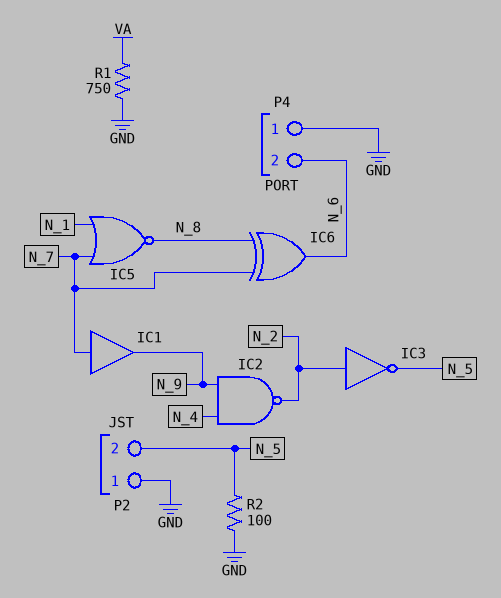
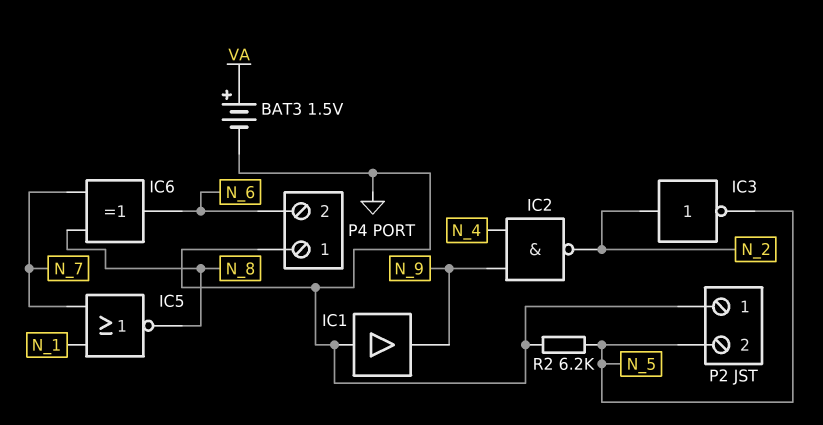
BAT3: none -> 1.5V (plus VA, minus GND)
IC1: buffer (in N_7, out N_9) -> buffer (in GND, out N_9)
R1: 750 (GND, VA) -> none
R2: 100 (GND, N_5) -> 6.2k (GND, N_5)

